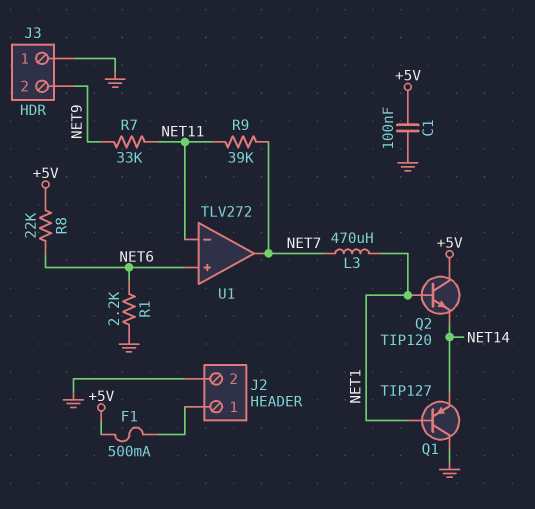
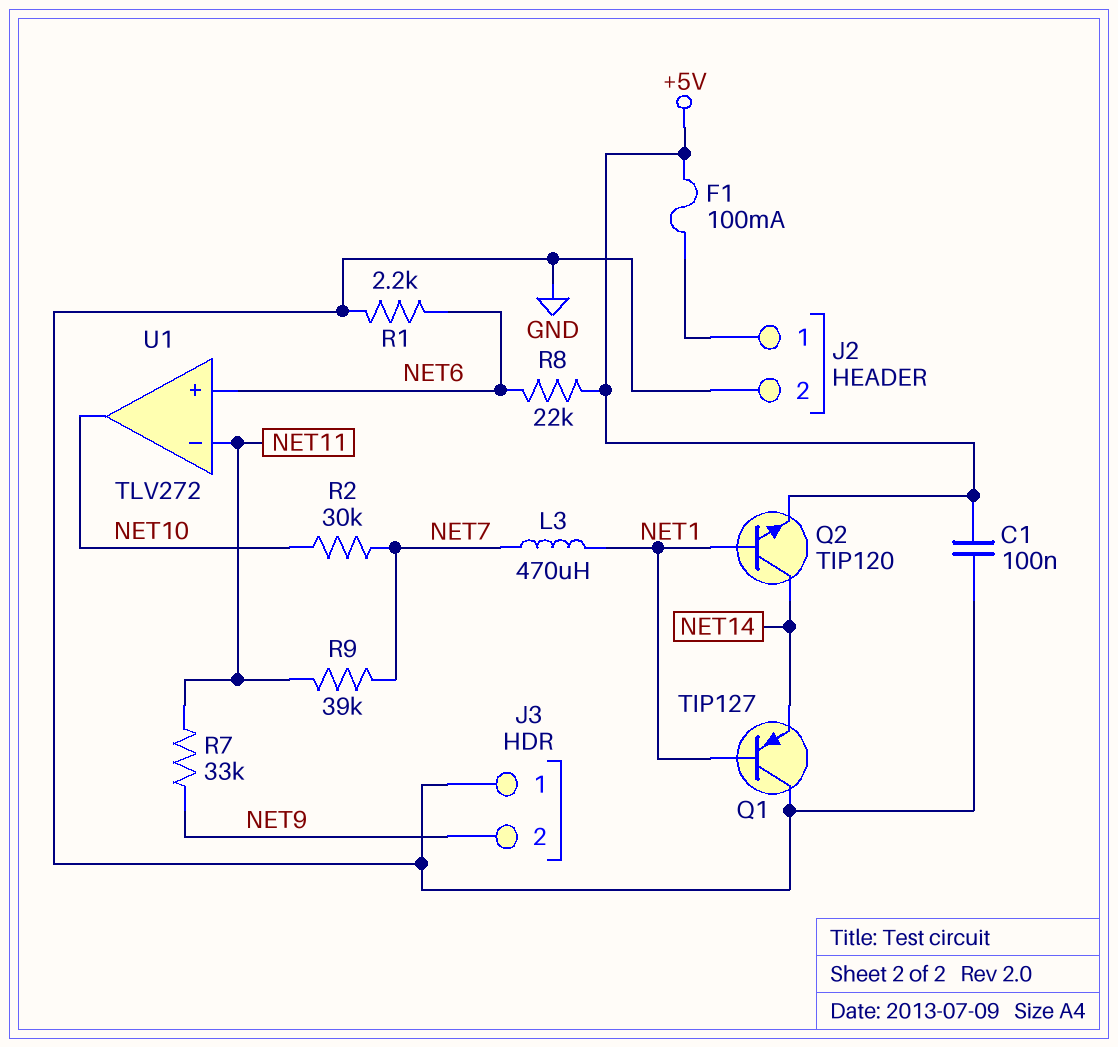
F1: 500mA (+5V, J2/1) -> 100mA (+5V, J2/1)
Q2: NPN TIP120 (B NET1, C +5V, E NET14) -> NPN TIP120 (B NET1, C NET14, E +5V)
R2: none -> 30k (NET7, NET10)
U1 pin out: NET7 -> NET10

